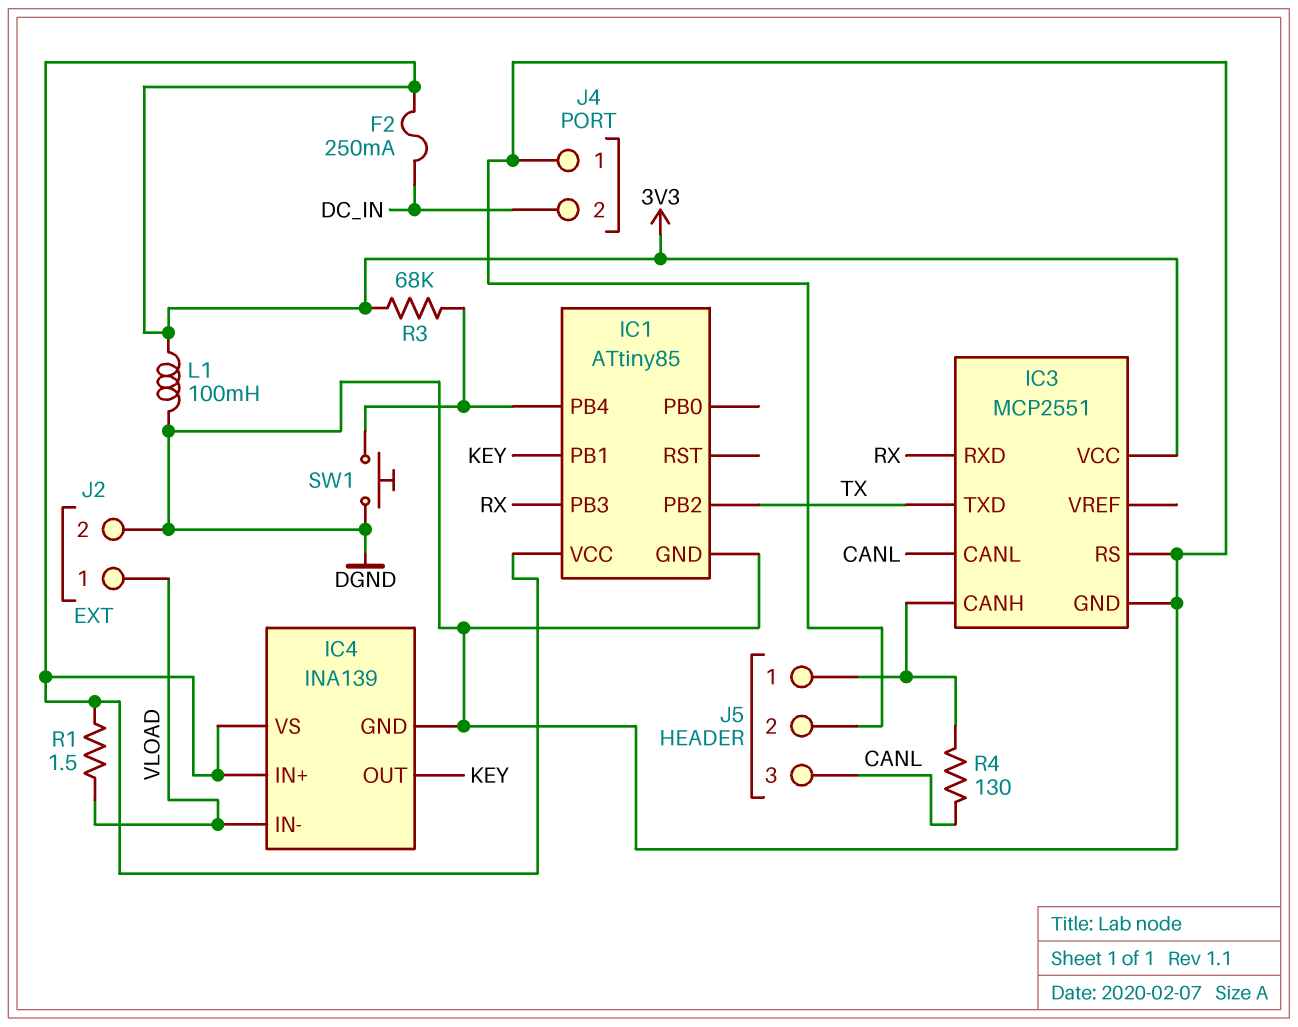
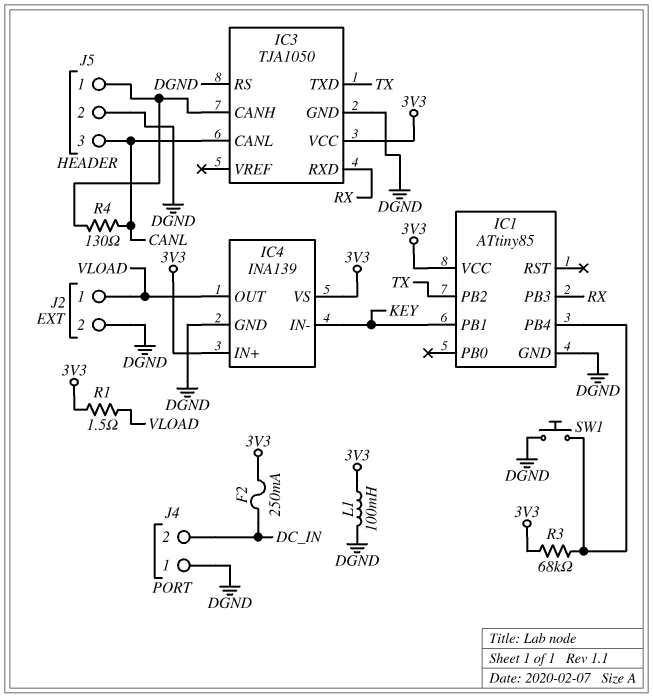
IC3: MCP2551 -> TJA1050
IC4 pin IN-: VLOAD -> KEY
IC4 pin OUT: KEY -> VLOAD

